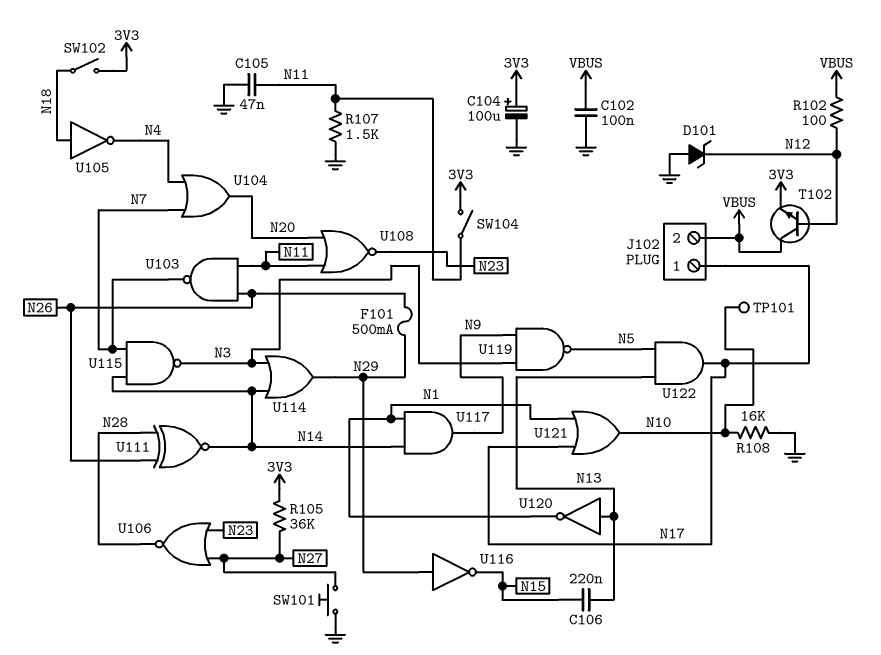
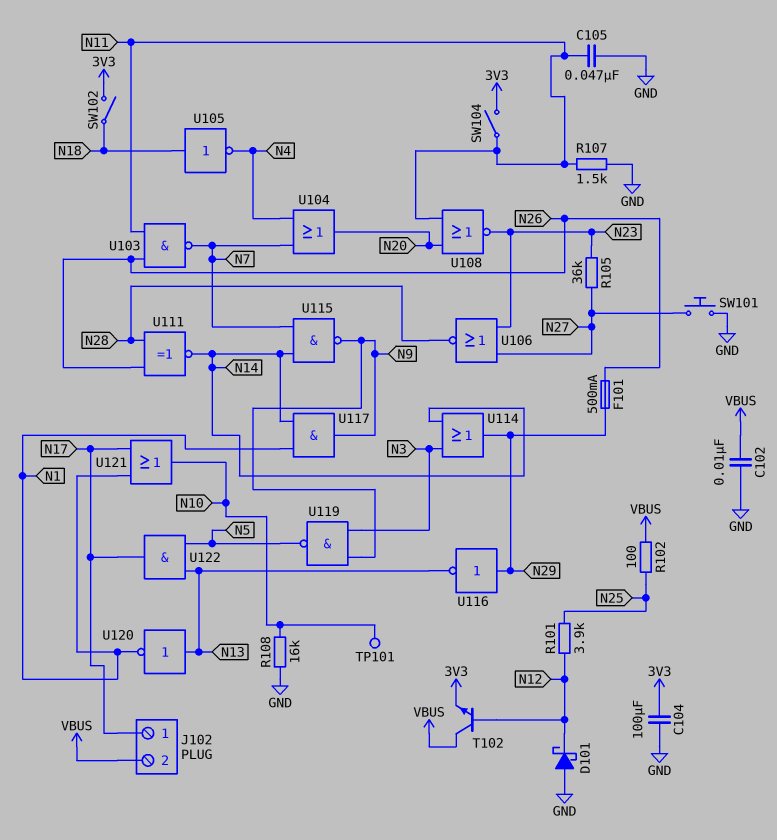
C102: 100nF (GND, VBUS) -> 10nF (GND, VBUS)
C104: 100uF (plus 3V3, minus GND) -> 100uF (3V3, GND)
C106: 220nF (N13, N15) -> none
D101: zener (A GND, K N12) -> schottky (A GND, K N12)
R101: none -> 3.9k (N12, N25)
R102: 100 (N12, VBUS) -> 100 (N25, VBUS)
R105: 36k (3V3, N27) -> 36k (N23, N27)
U115: NAND (in N7, in N14, out N3) -> NAND (in N7, in N14, out N9)
U116: NOT (in N29, out N15) -> NOT (in N29, out N13)

